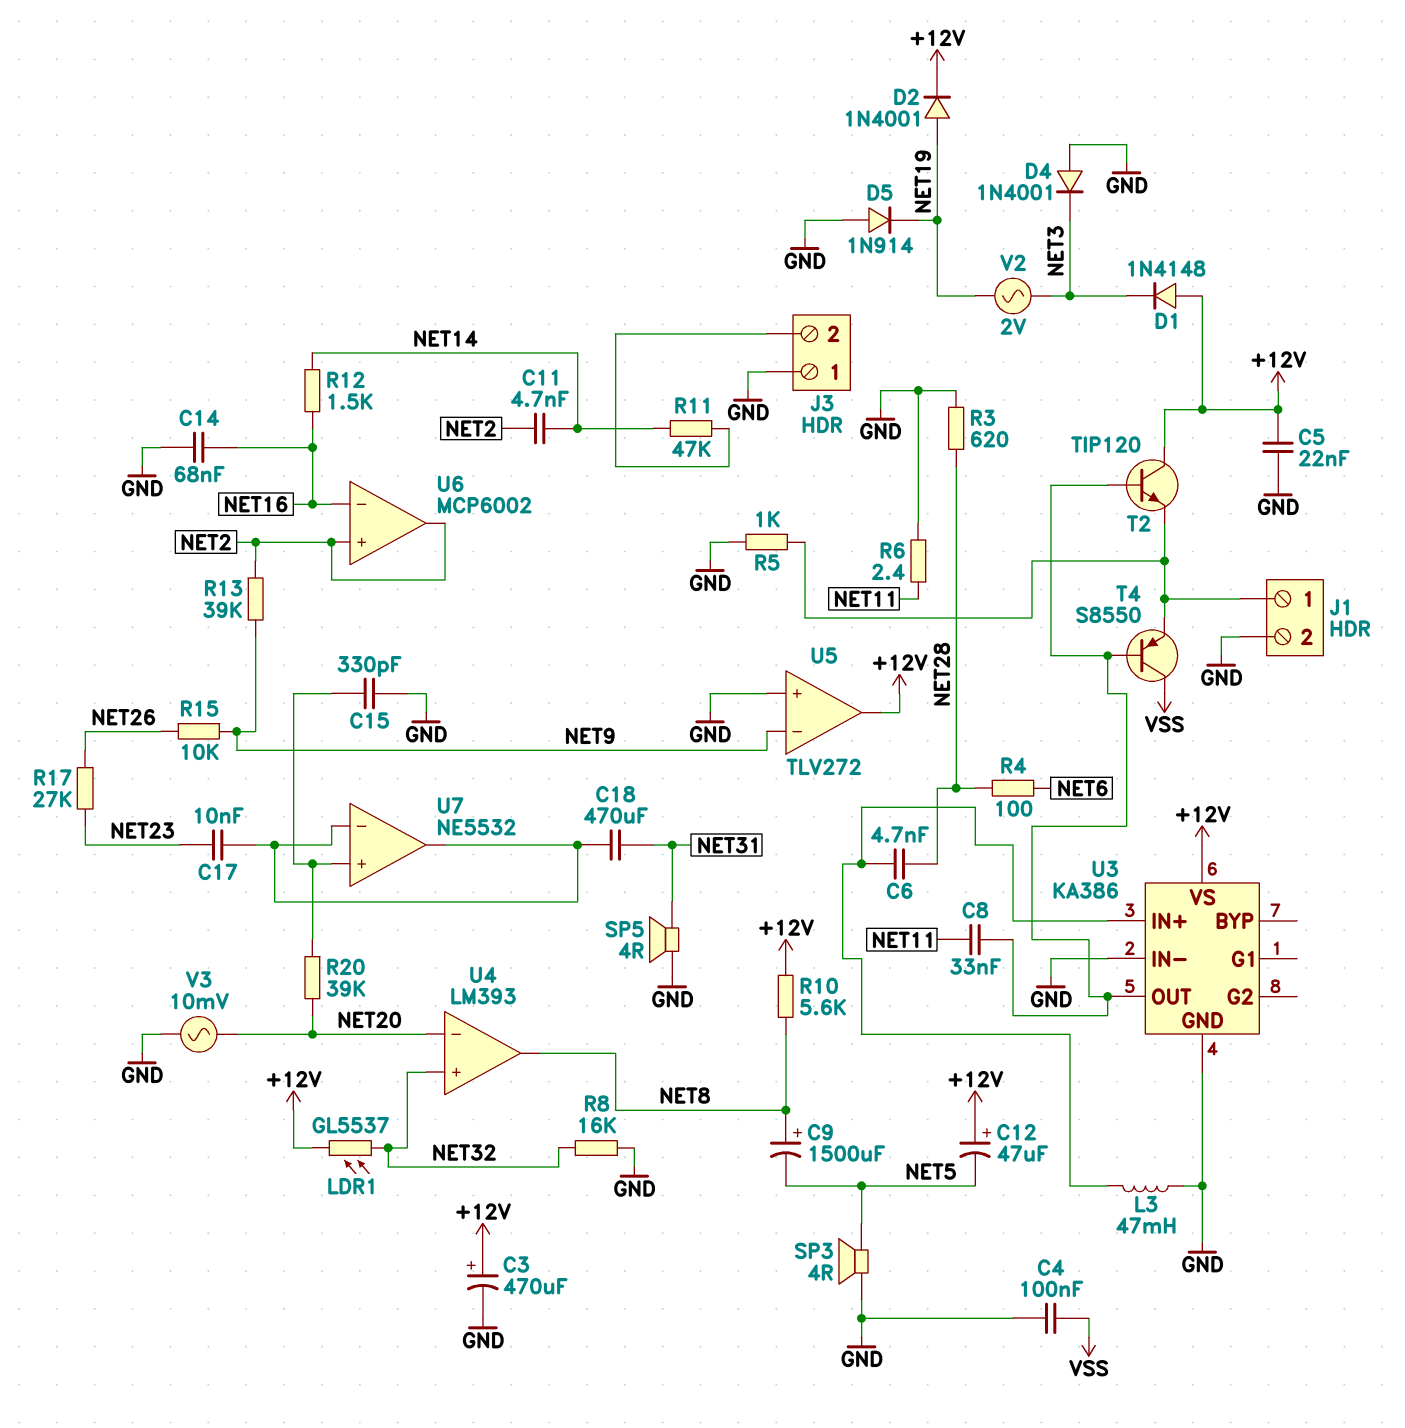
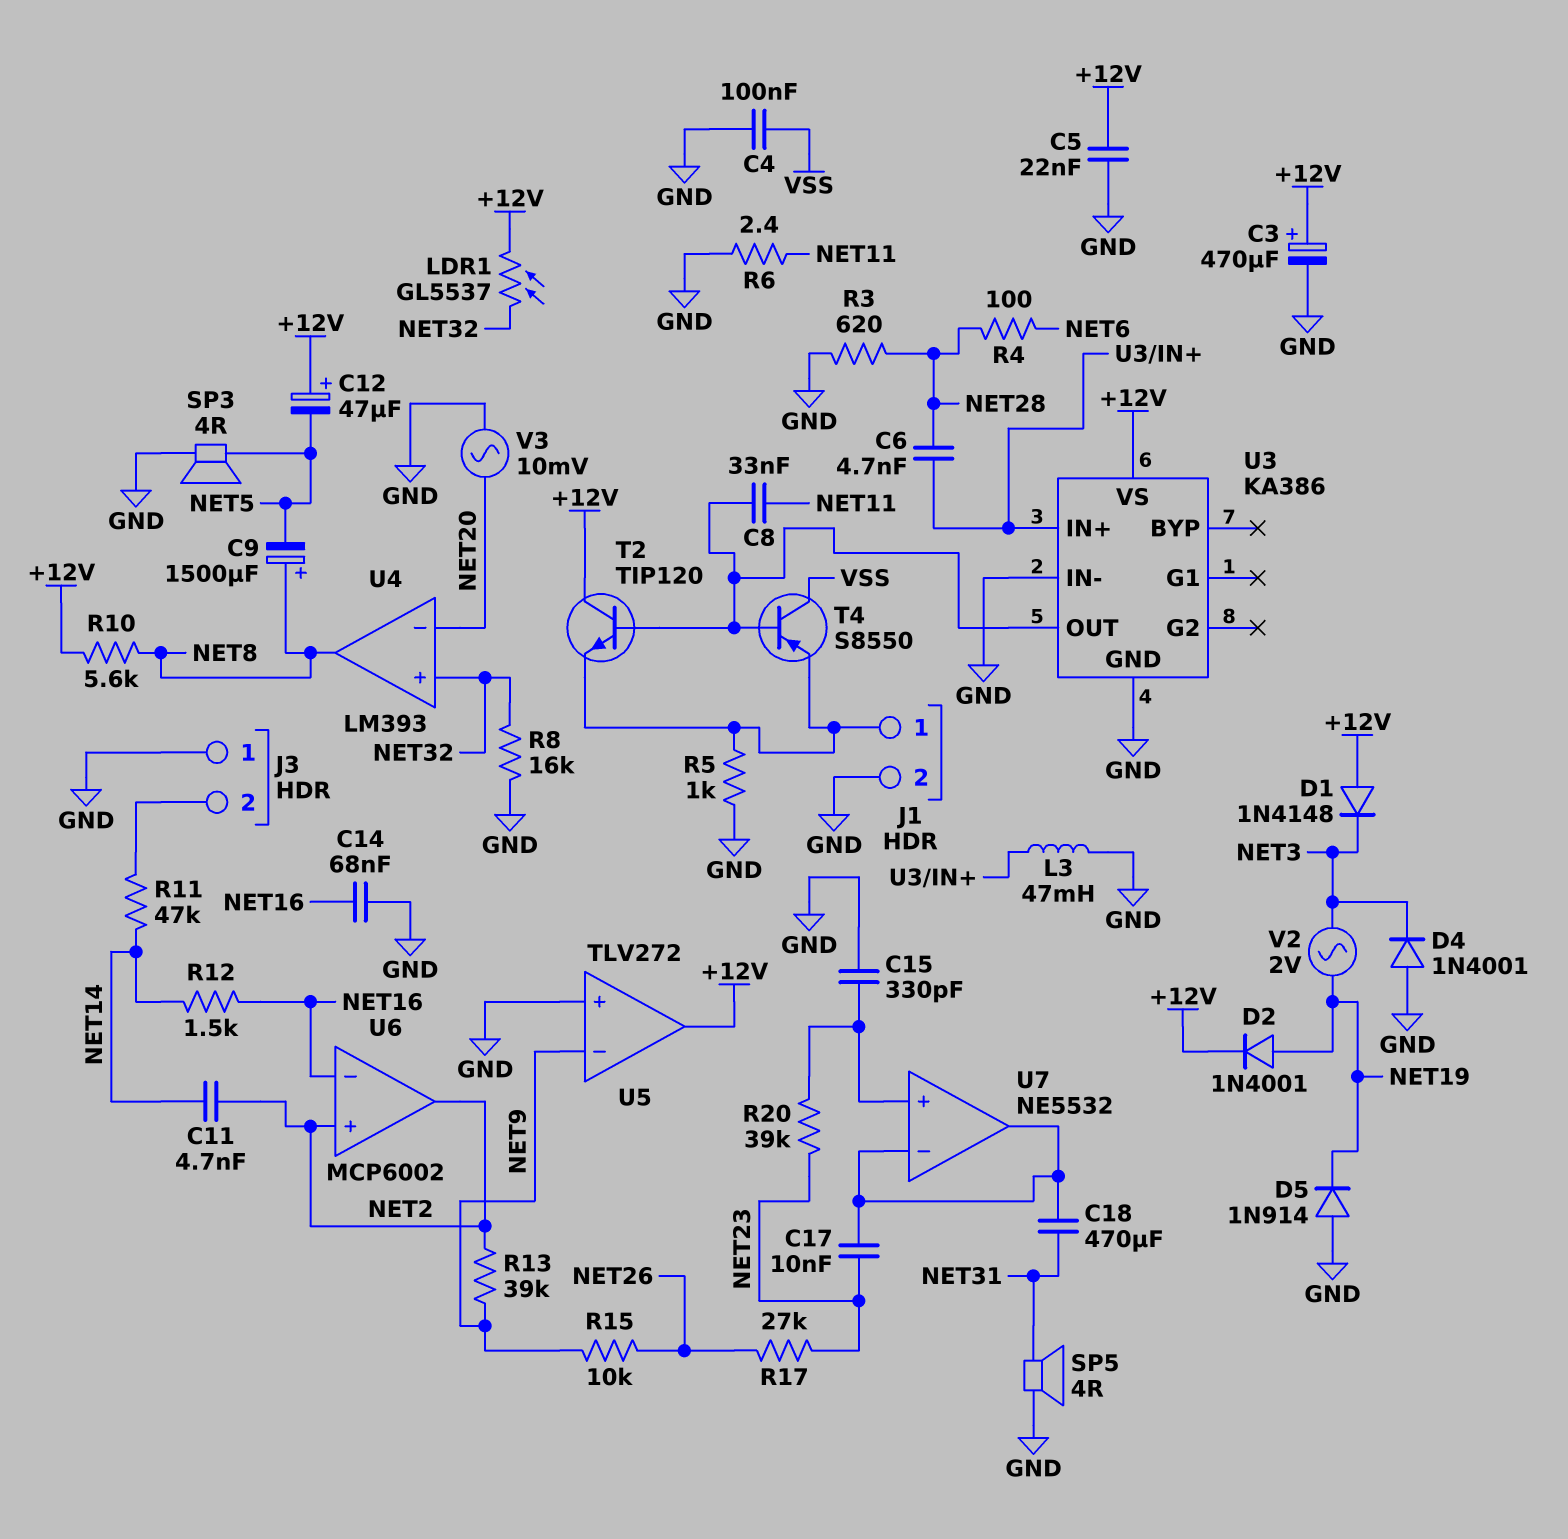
R20: 39k (NET20, U7/in+) -> 39k (NET23, U7/in+)

